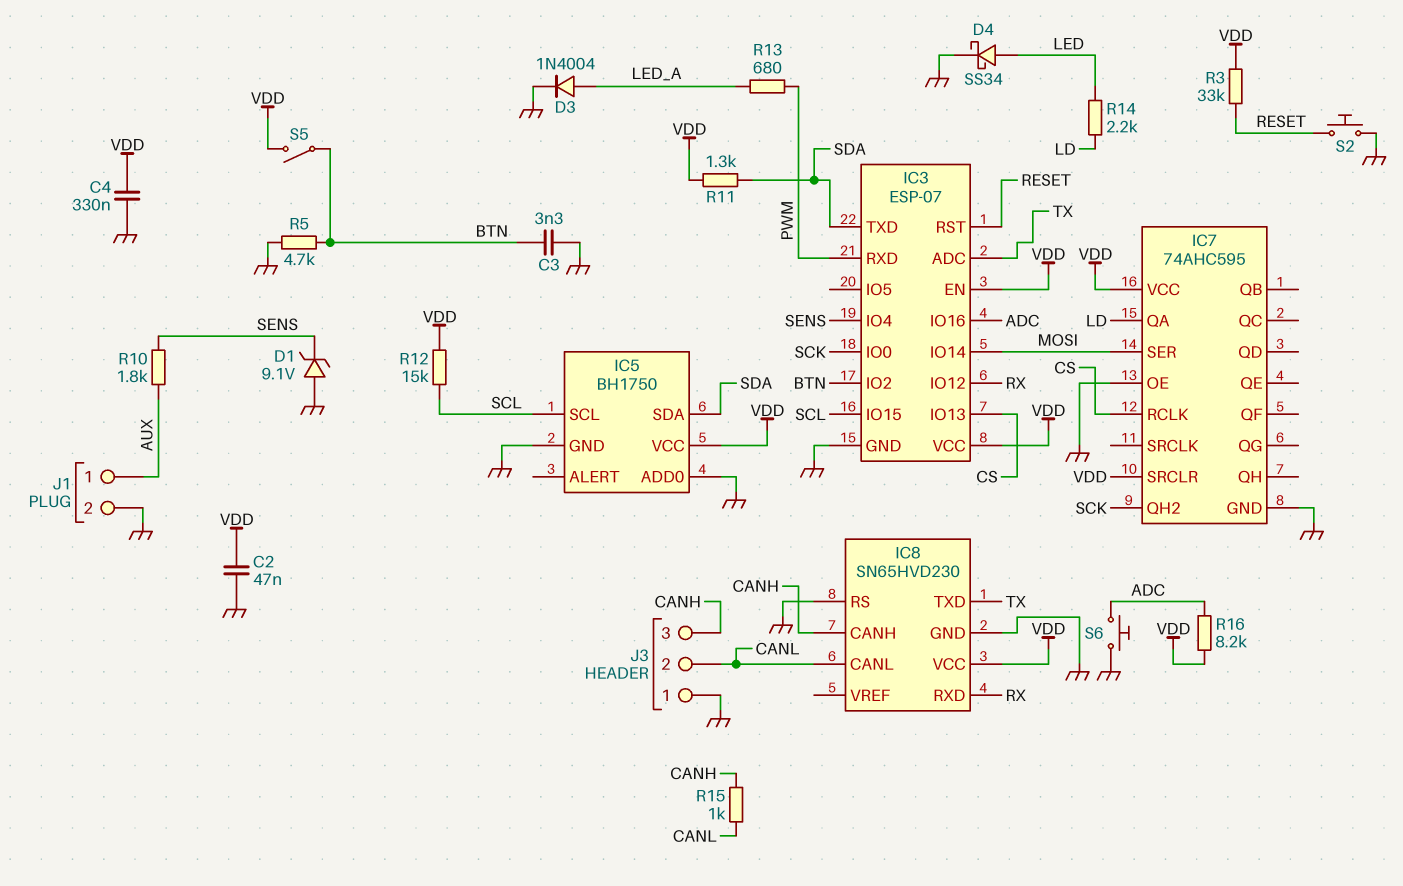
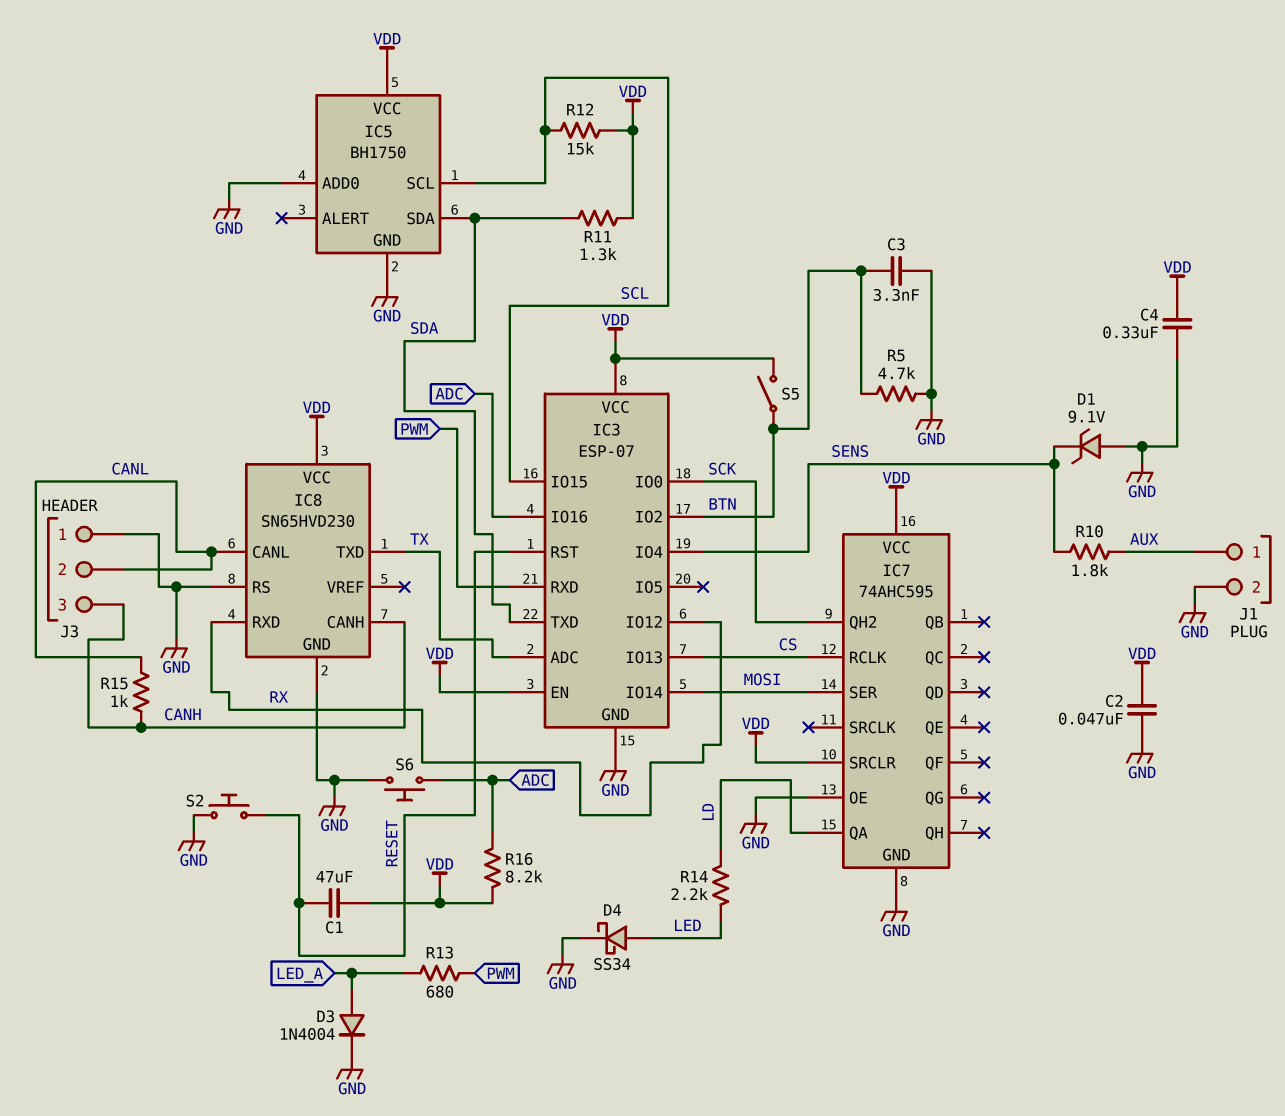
C1: none -> 47uF (RESET, VDD)
R3: 33k (RESET, VDD) -> none

